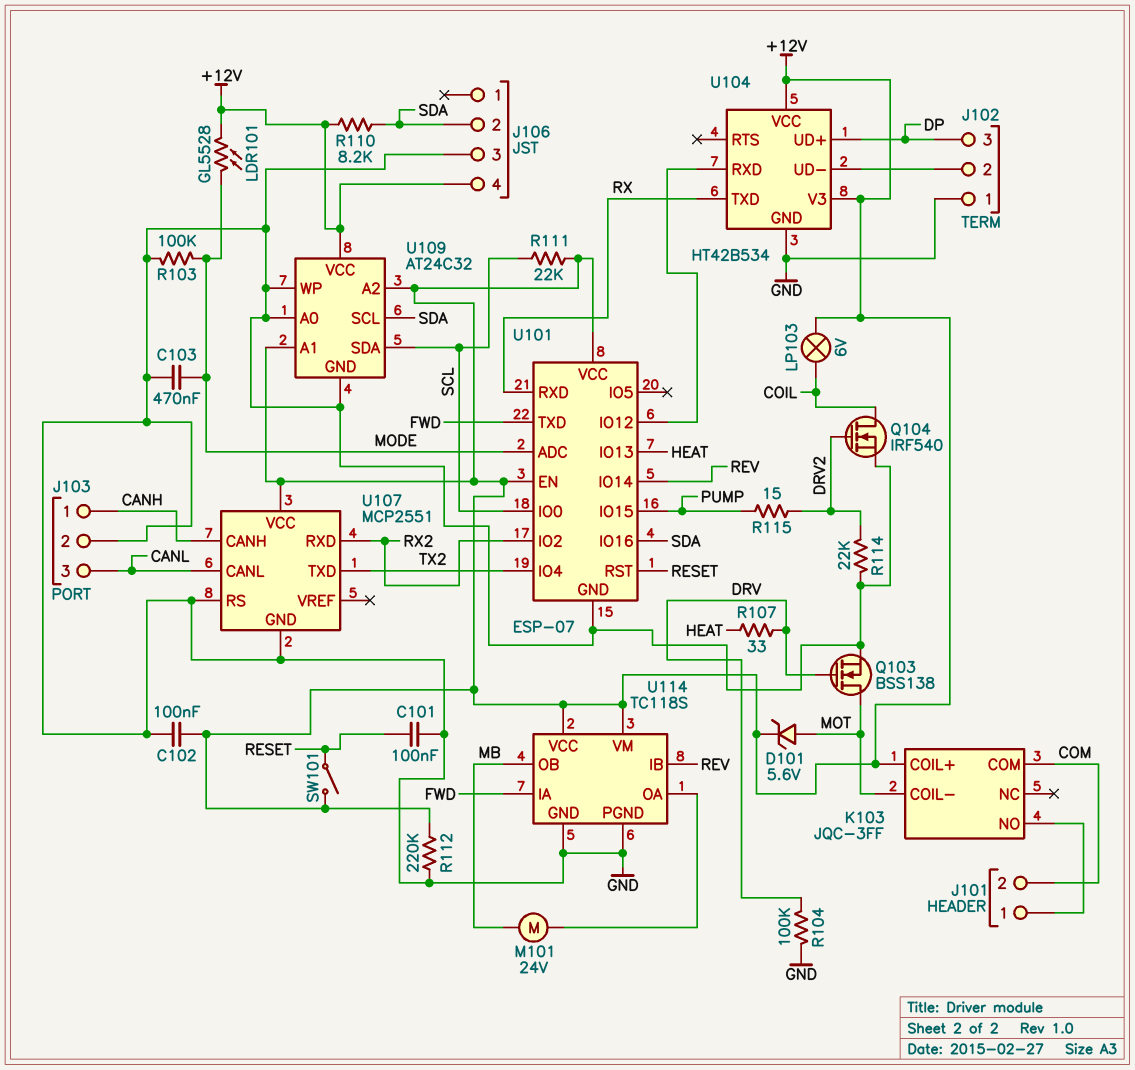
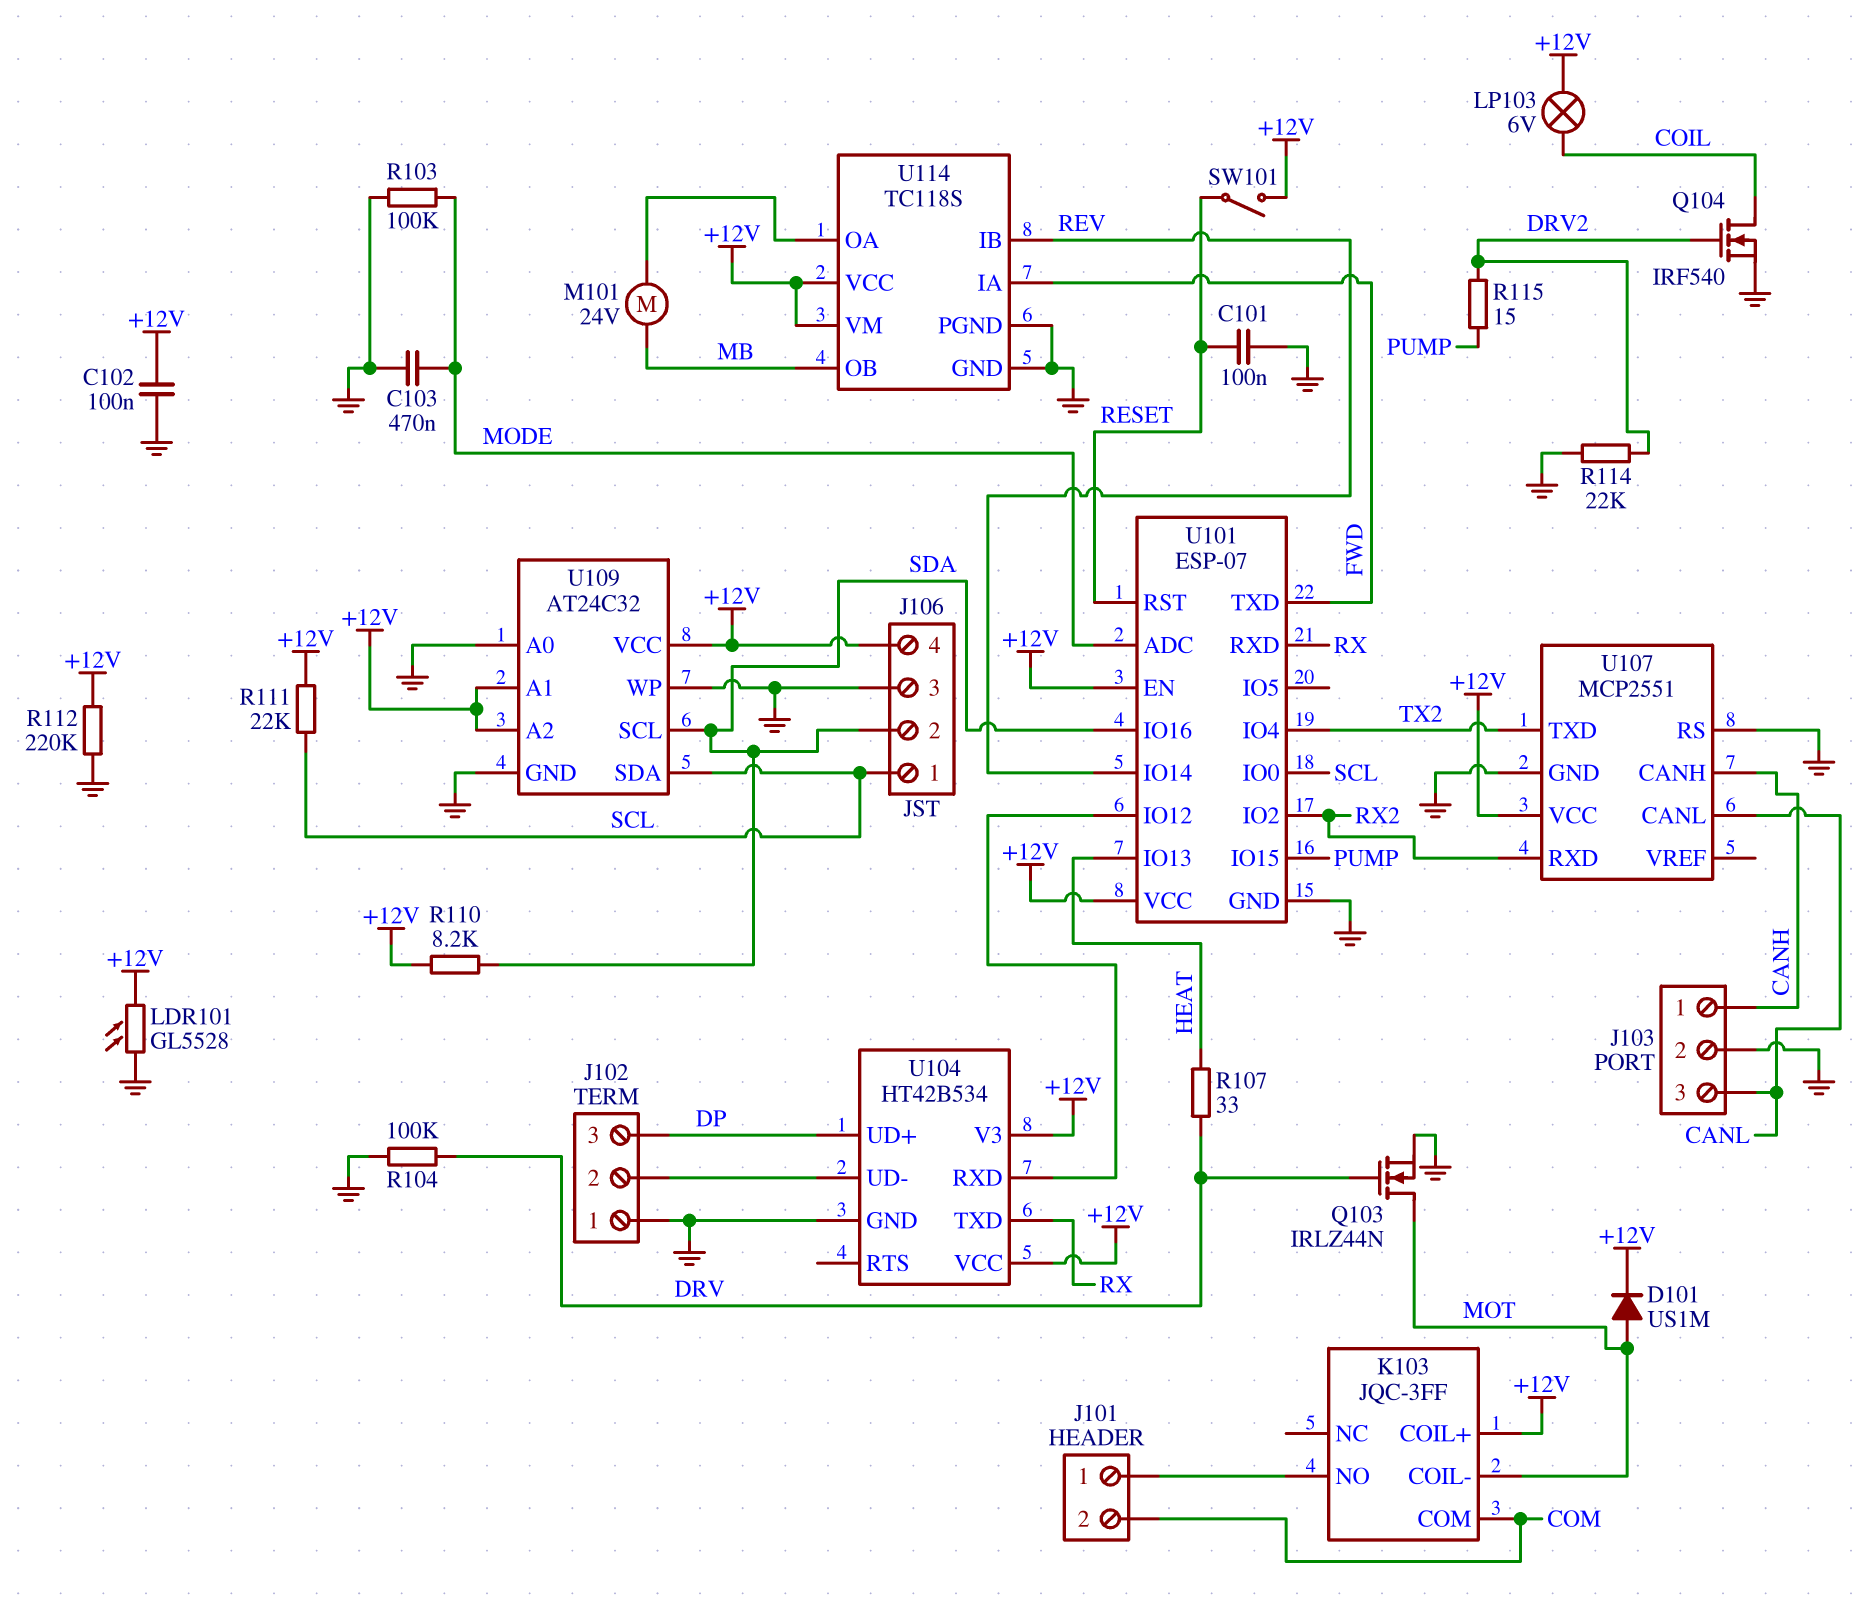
D101: zener 5.6V (A MOT, K +12V) -> diode US1M (A MOT, K +12V)
J106 pin 1: none -> SCL
LDR101: GL5528 (+12V, MODE) -> GL5528 (+12V, GND)
Q103: NMOS BSS138 (G DRV, D MOT, S GND) -> NMOS IRLZ44N (G DRV, D MOT, S GND)

